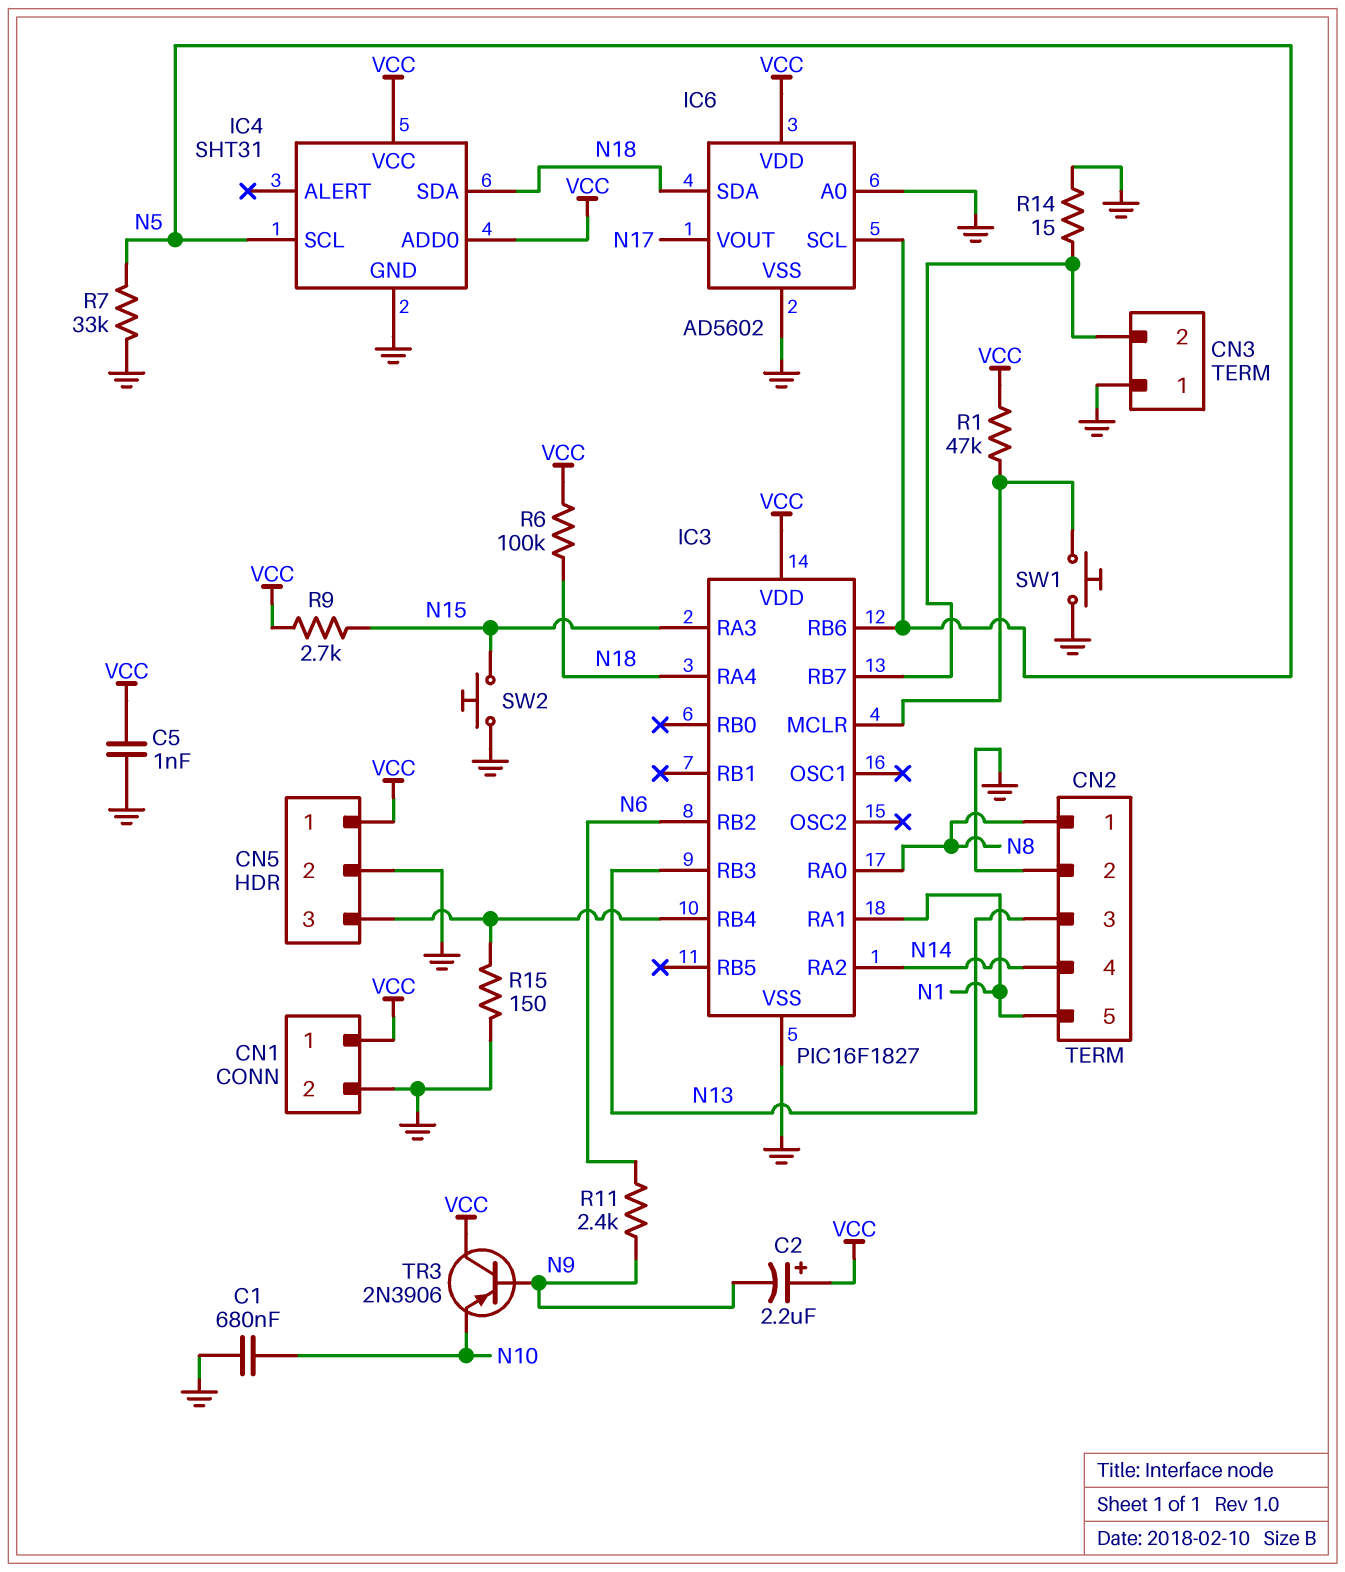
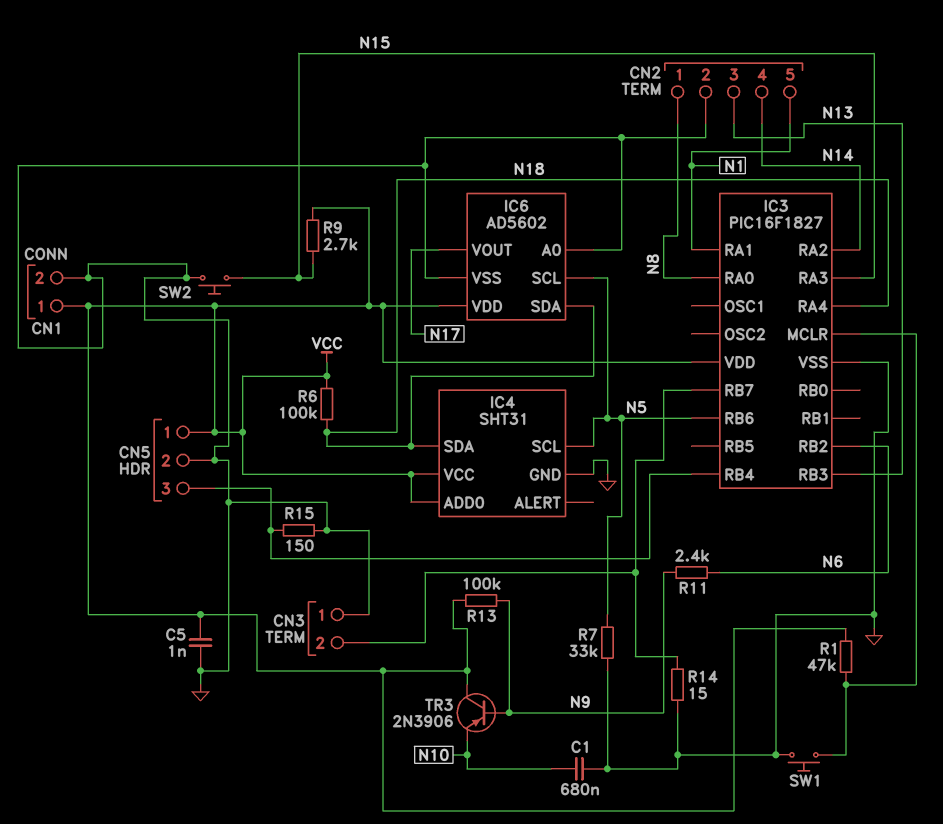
C2: 2.2uF (plus VCC, minus N9) -> none
R13: none -> 100k (N9, VCC)

